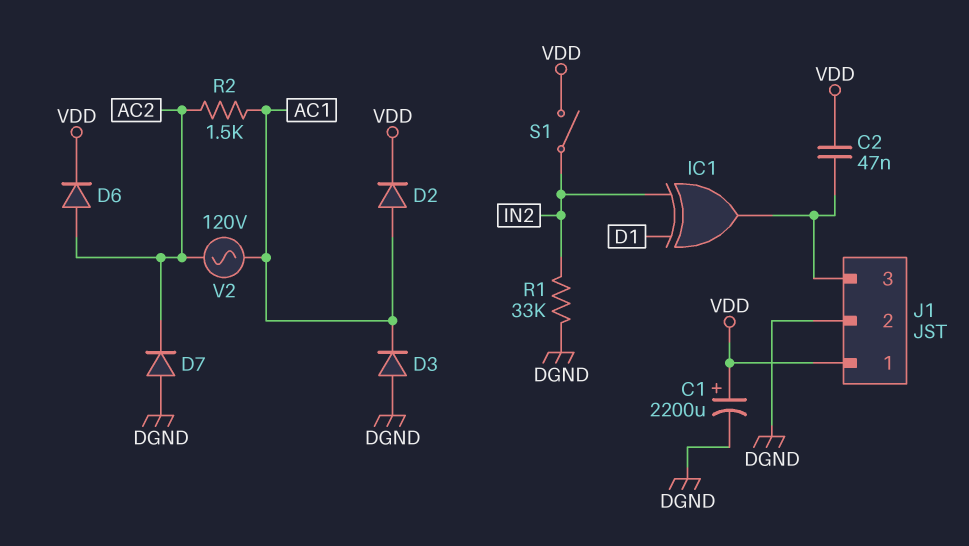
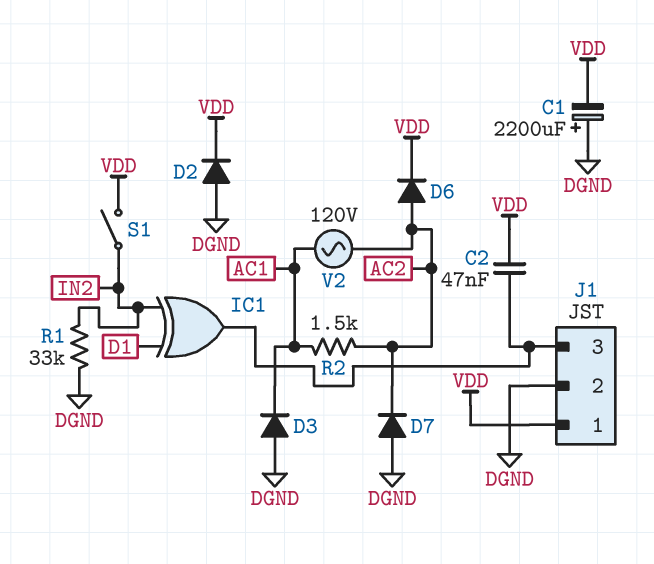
C1: 2200uF (plus VDD, minus DGND) -> 2200uF (plus DGND, minus VDD)
D2: diode (A AC1, K VDD) -> diode (A DGND, K VDD)

